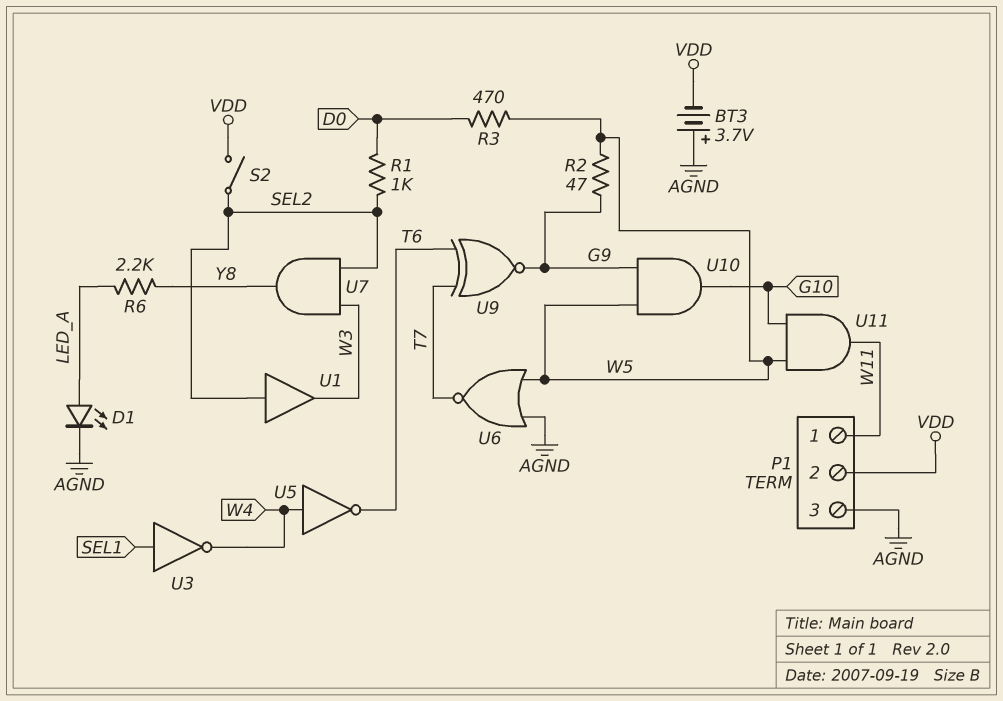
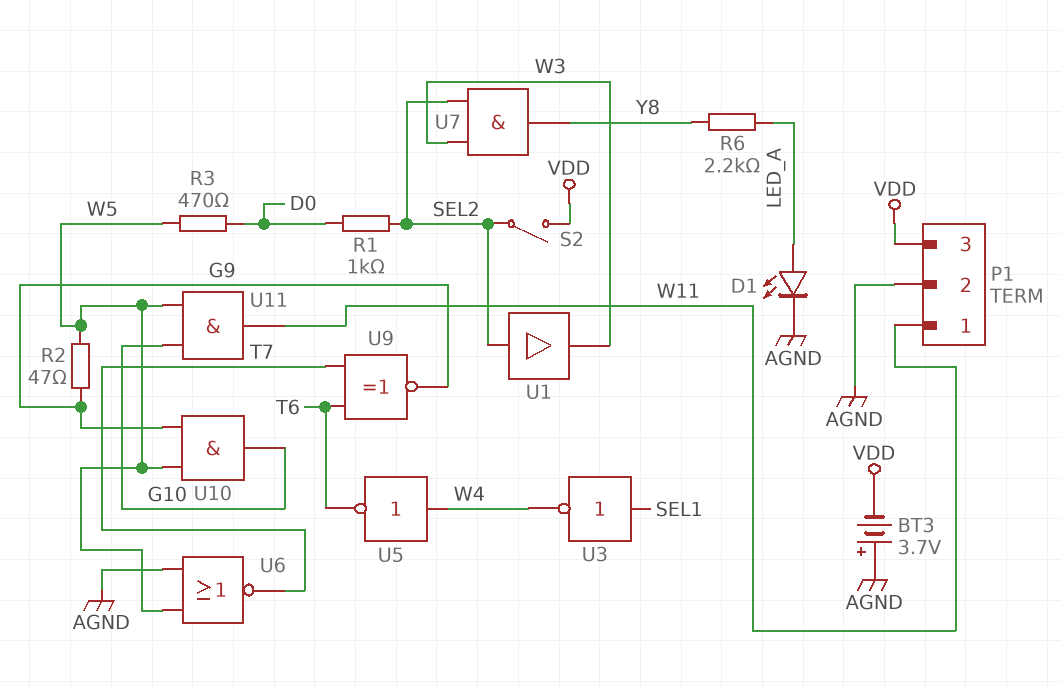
P1 pin 2: VDD -> AGND
P1 pin 3: AGND -> VDD

